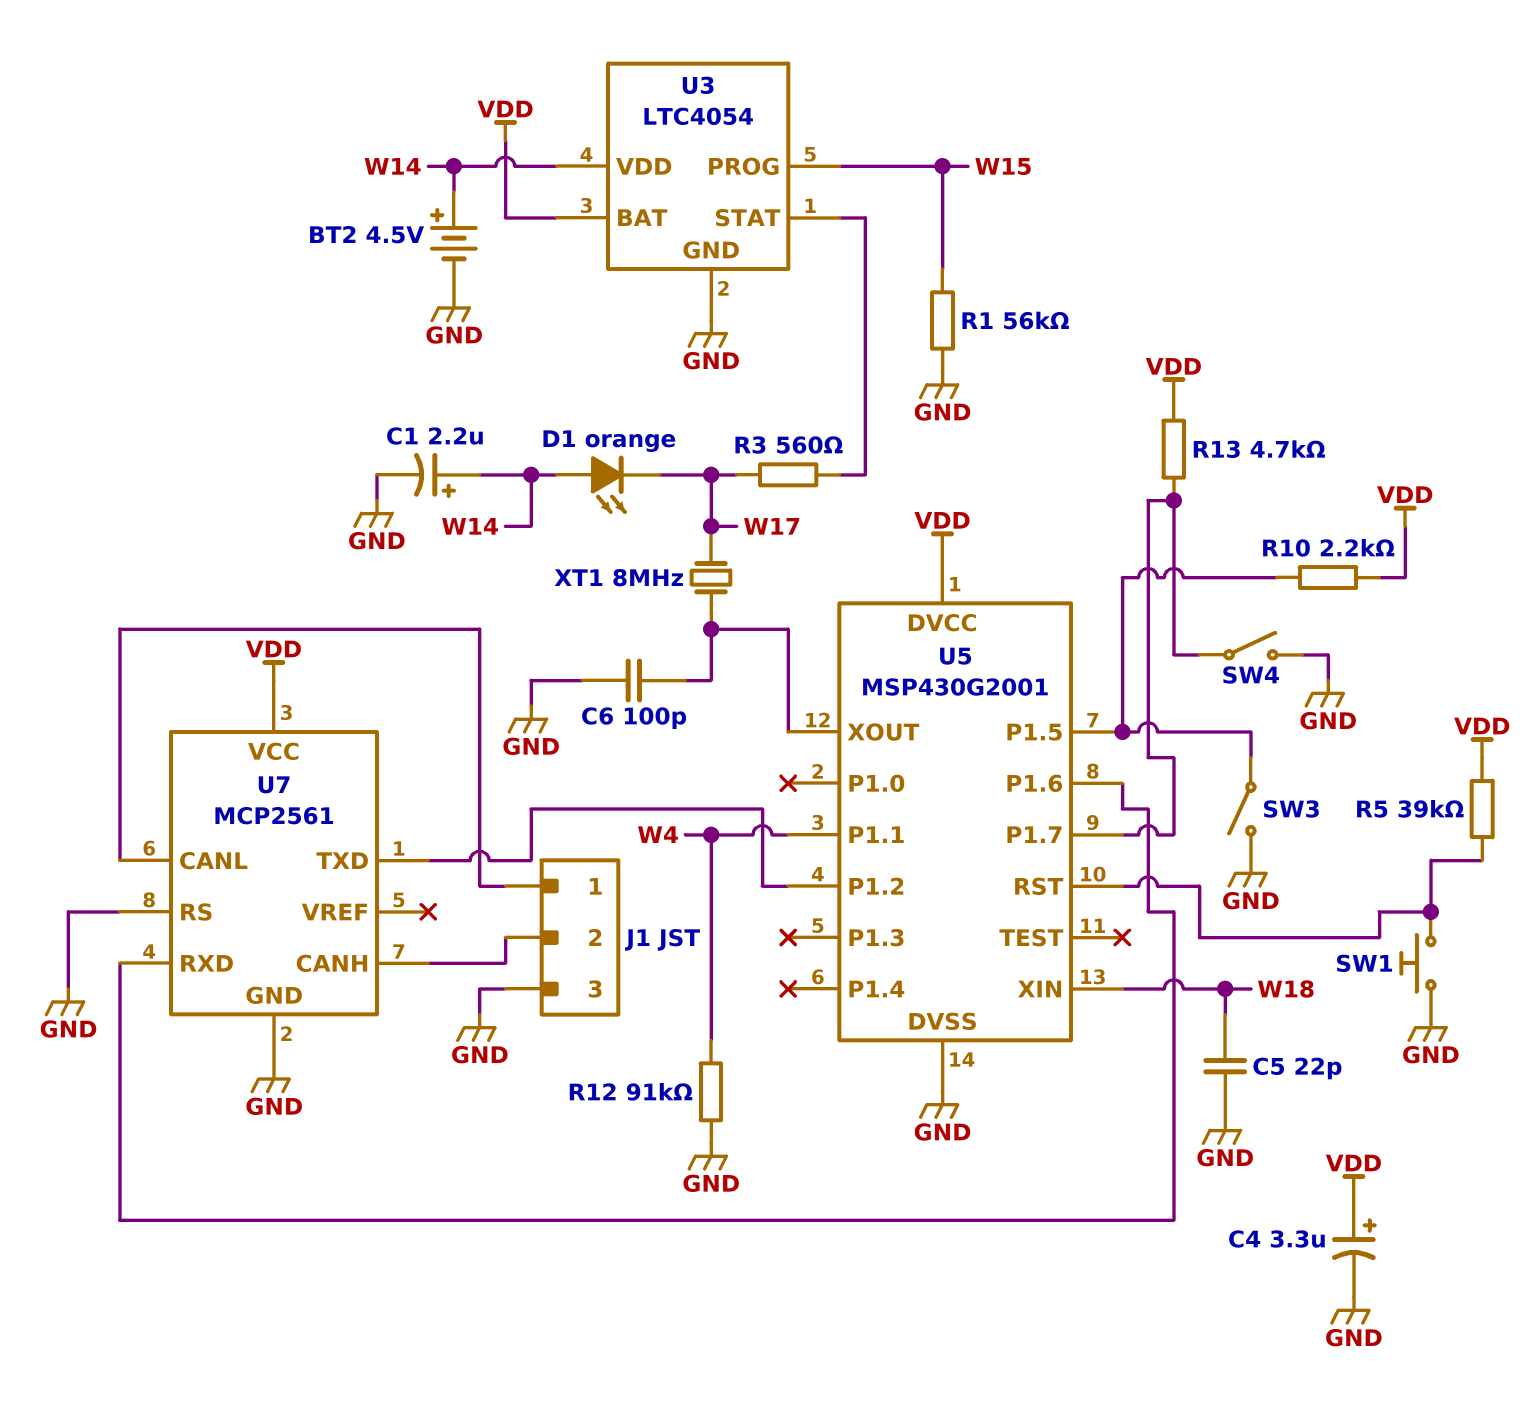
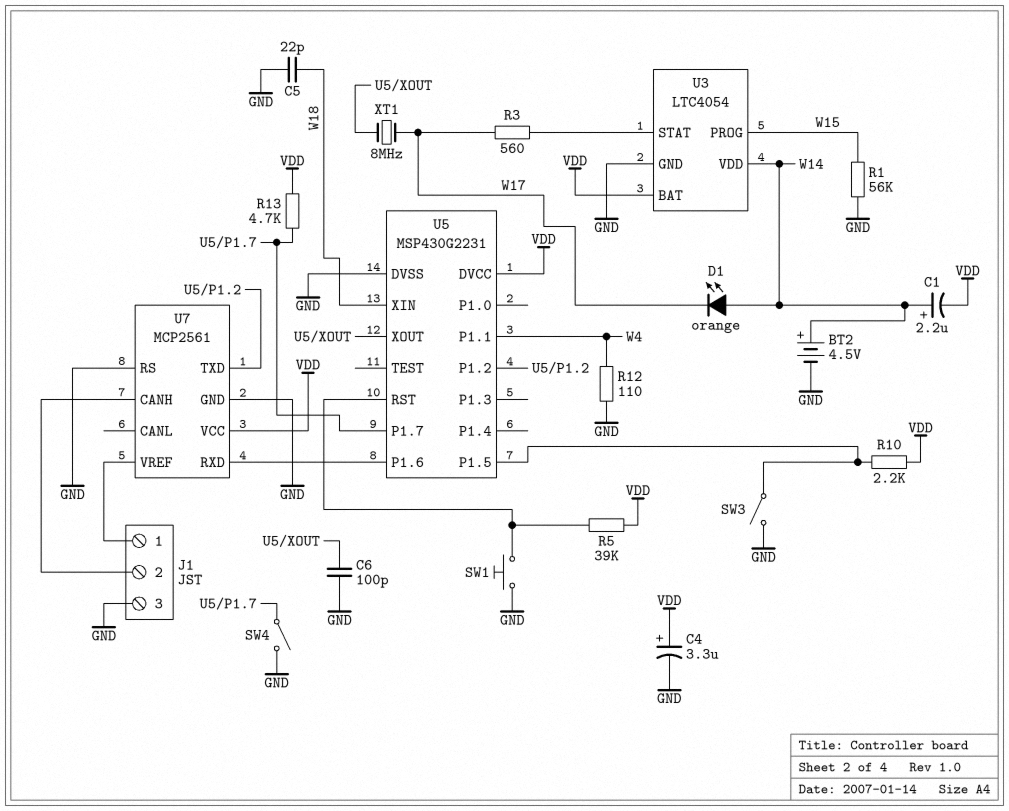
C1: 2.2uF (plus W14, minus GND) -> 2.2uF (plus W14, minus VDD)
R12: 91k (GND, W4) -> 110 (GND, W4)
U5: MSP430G2001 -> MSP430G2231
U7 pin CANL: J1/1 -> none
U7 pin VREF: none -> J1/1

